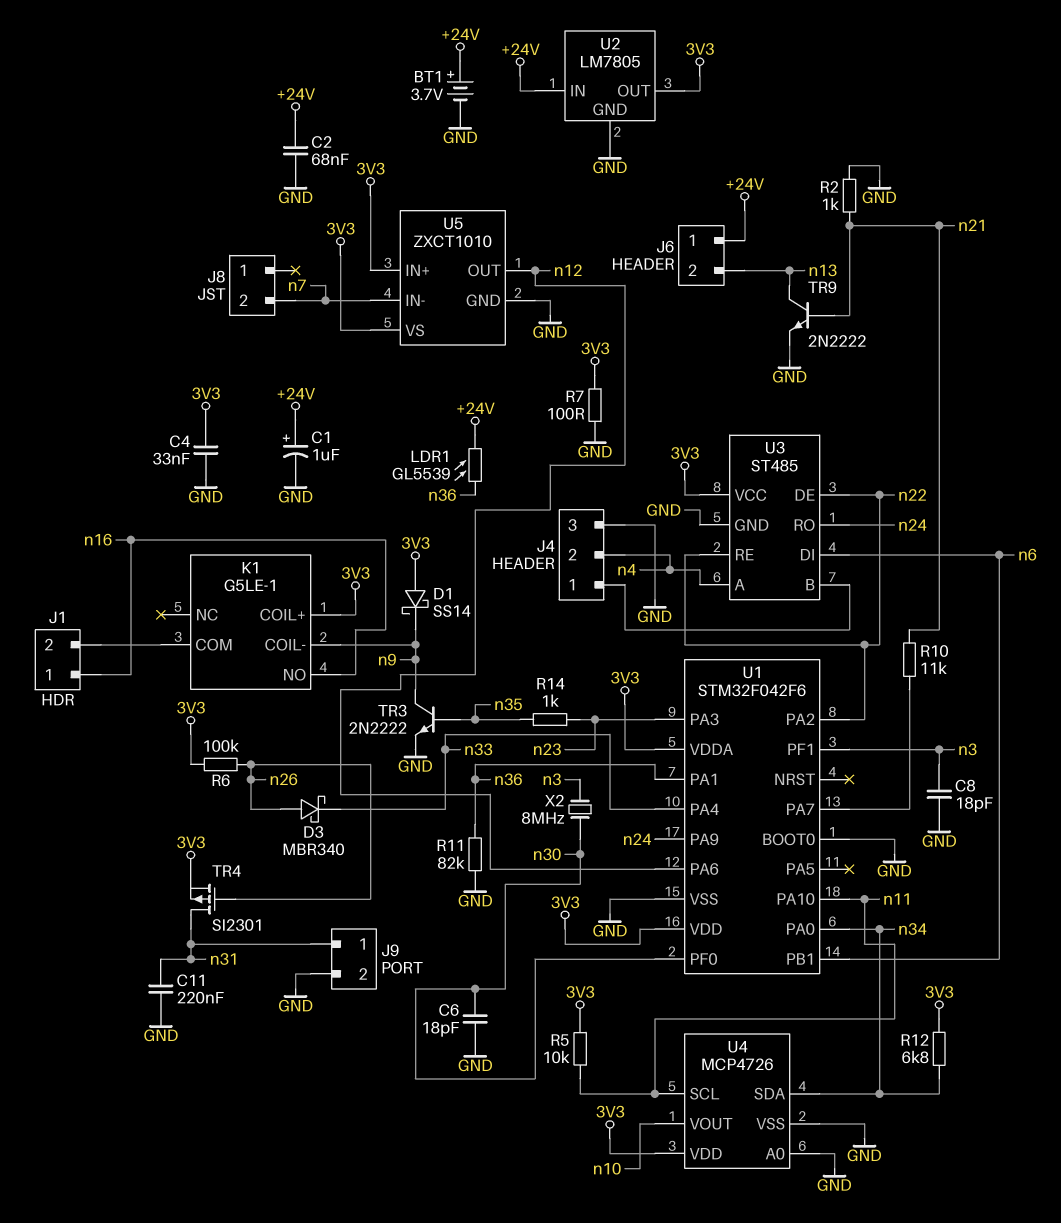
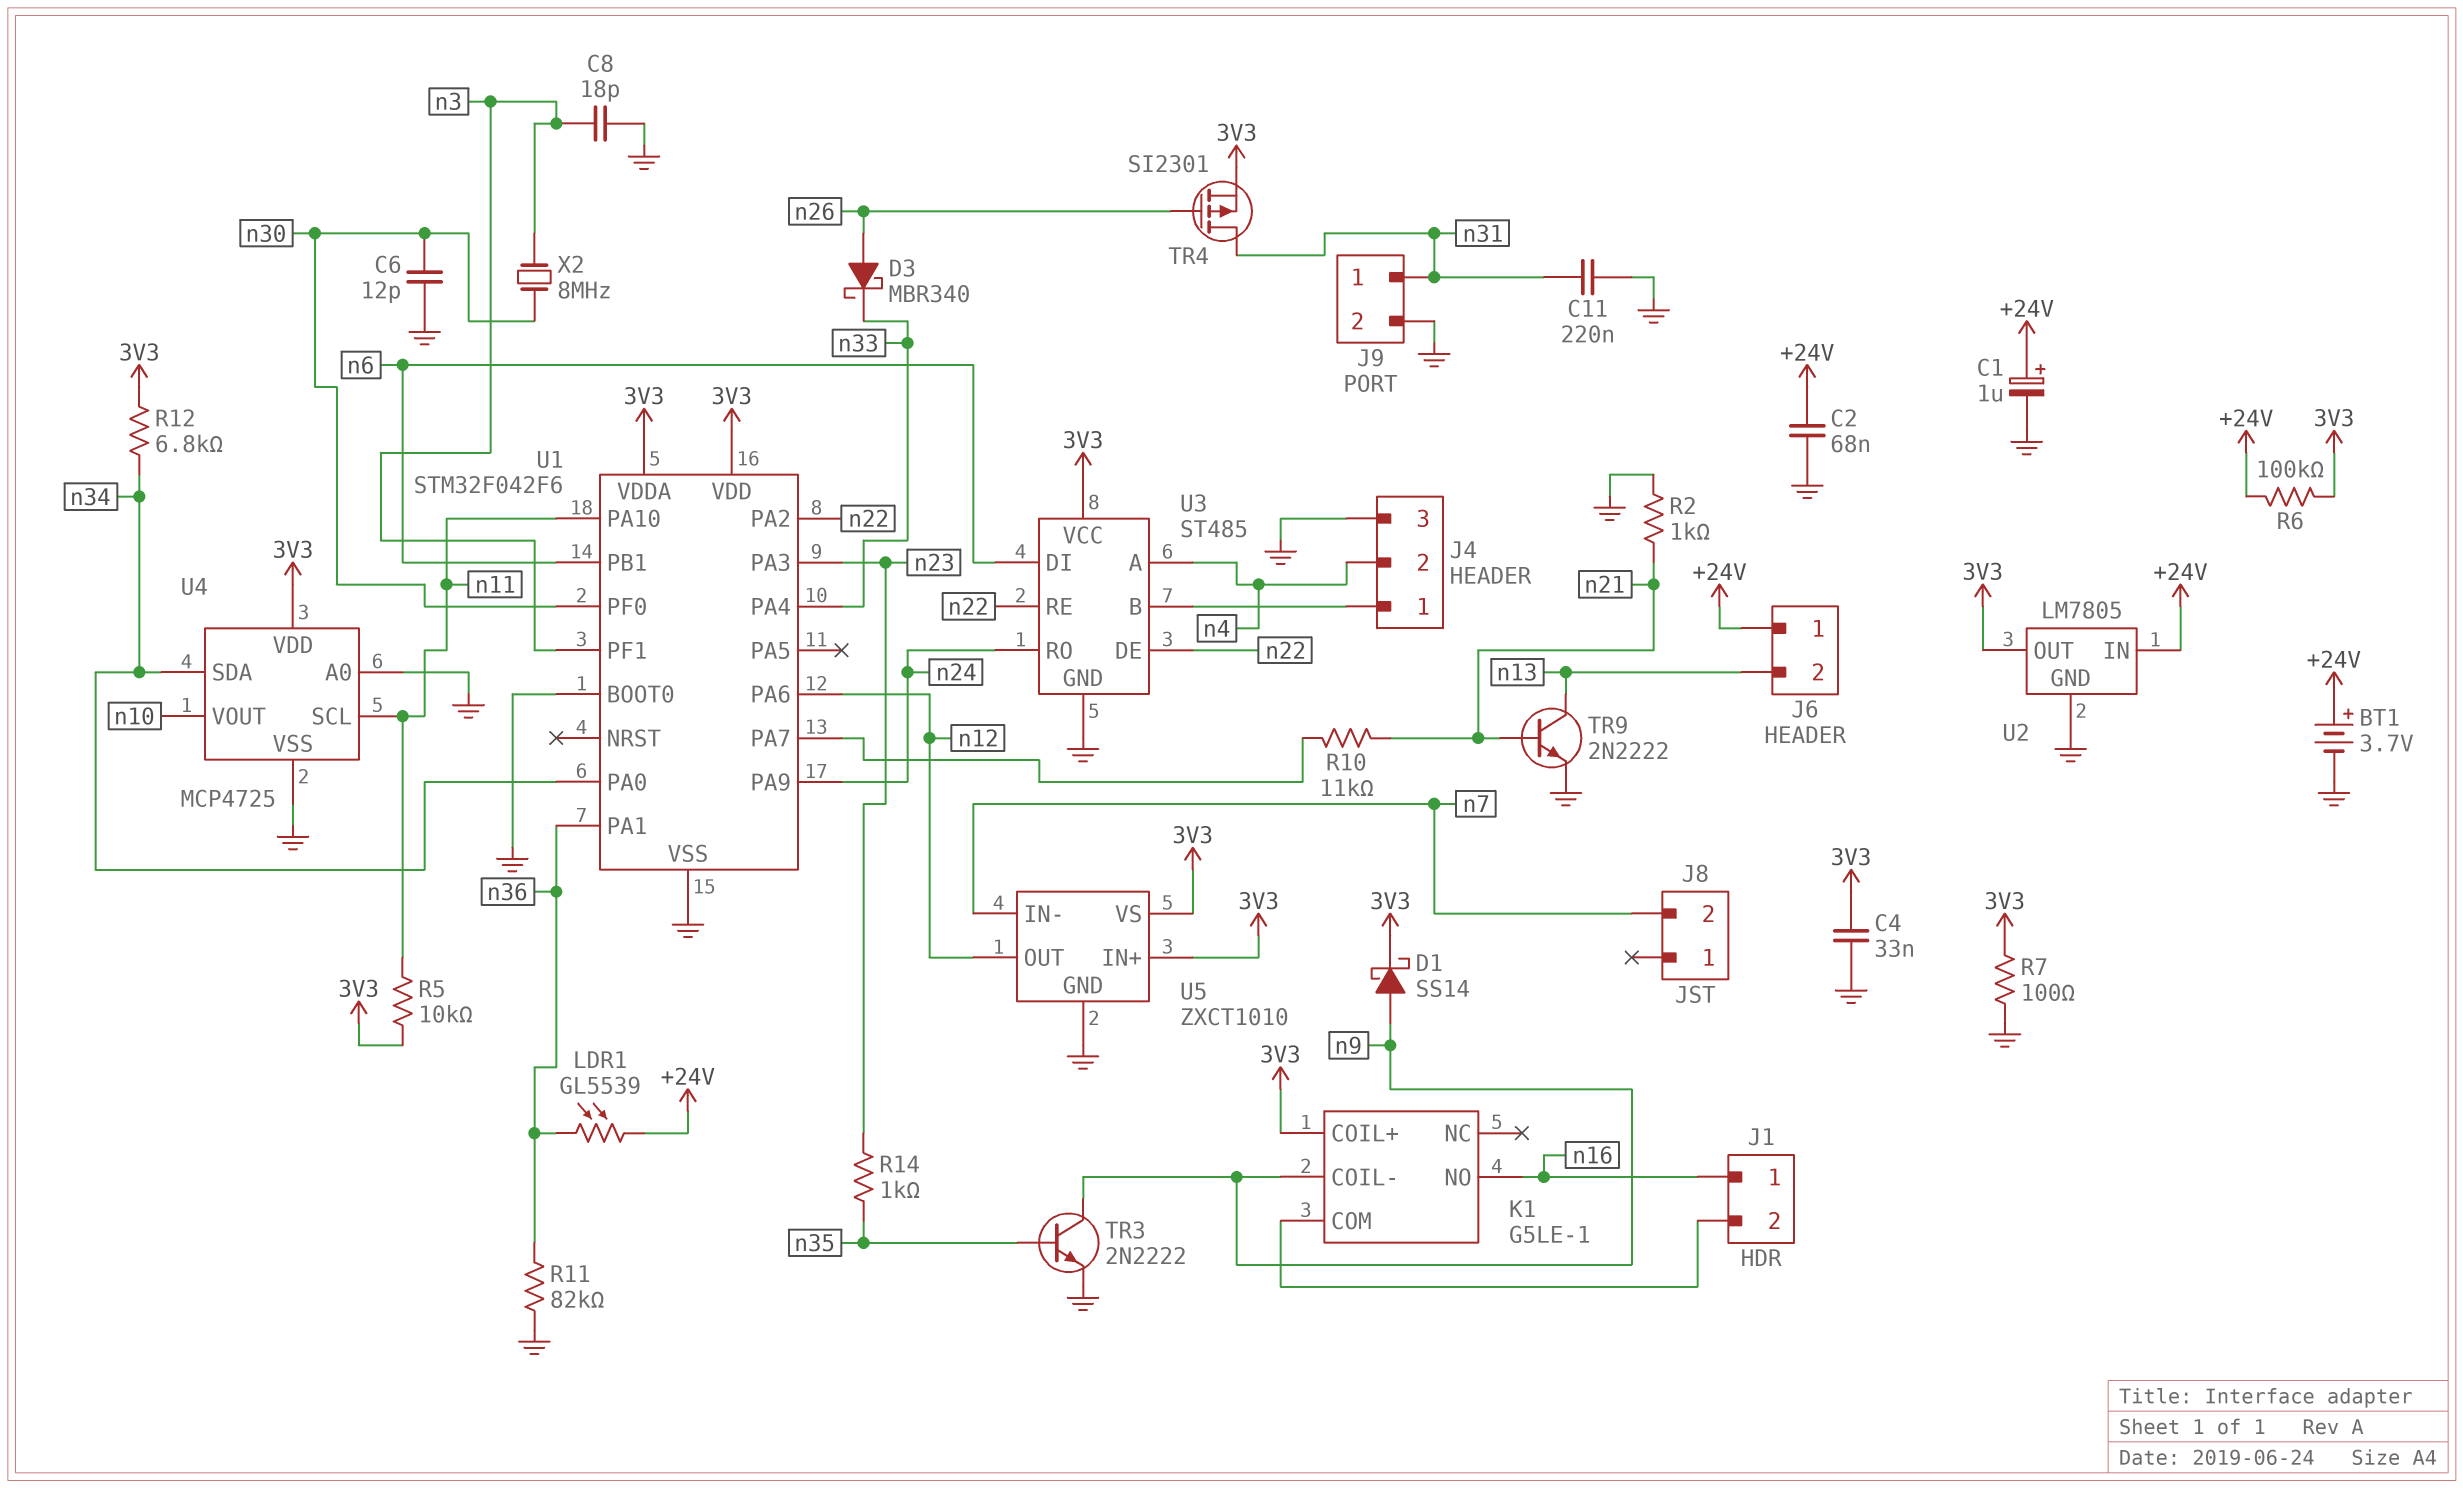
C6: 18pF (GND, n30) -> 12pF (GND, n30)
D1: schottky SS14 (A 3V3, K n9) -> schottky SS14 (A n9, K 3V3)
R6: 100k (3V3, n26) -> 100k (+24V, 3V3)
U4: MCP4726 -> MCP4725

